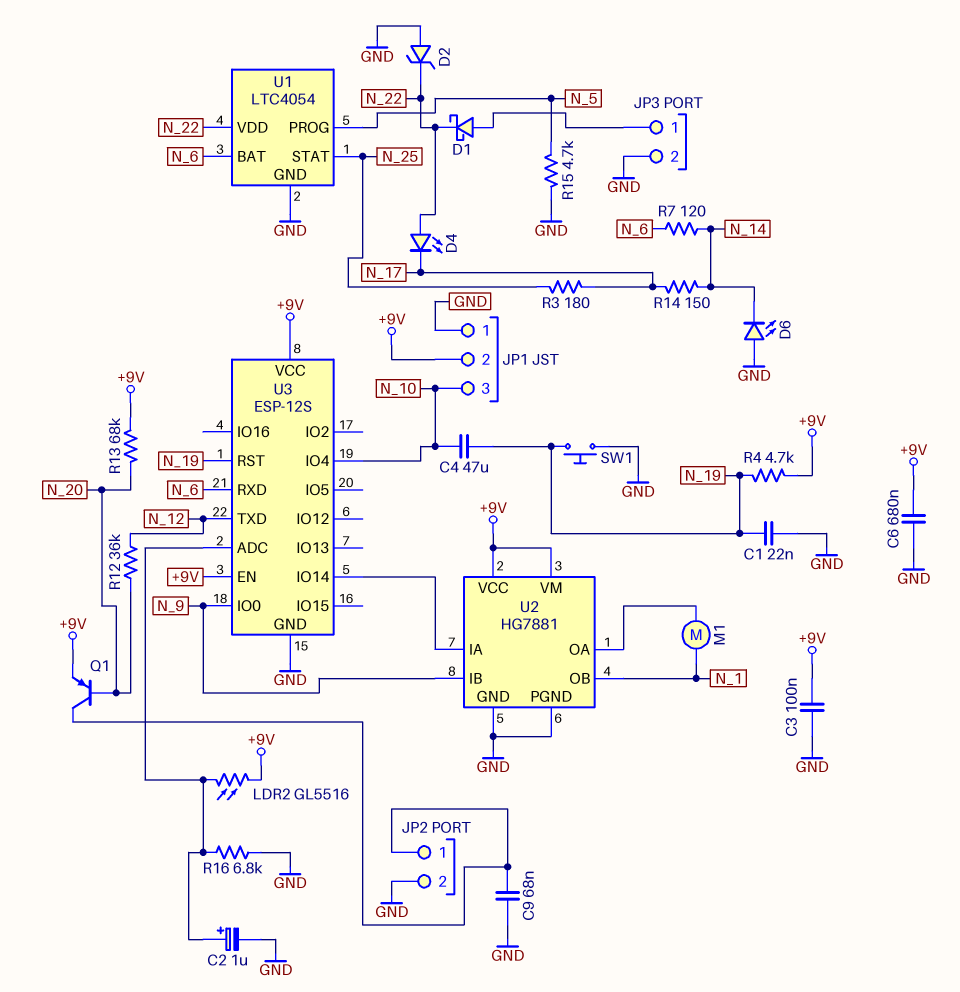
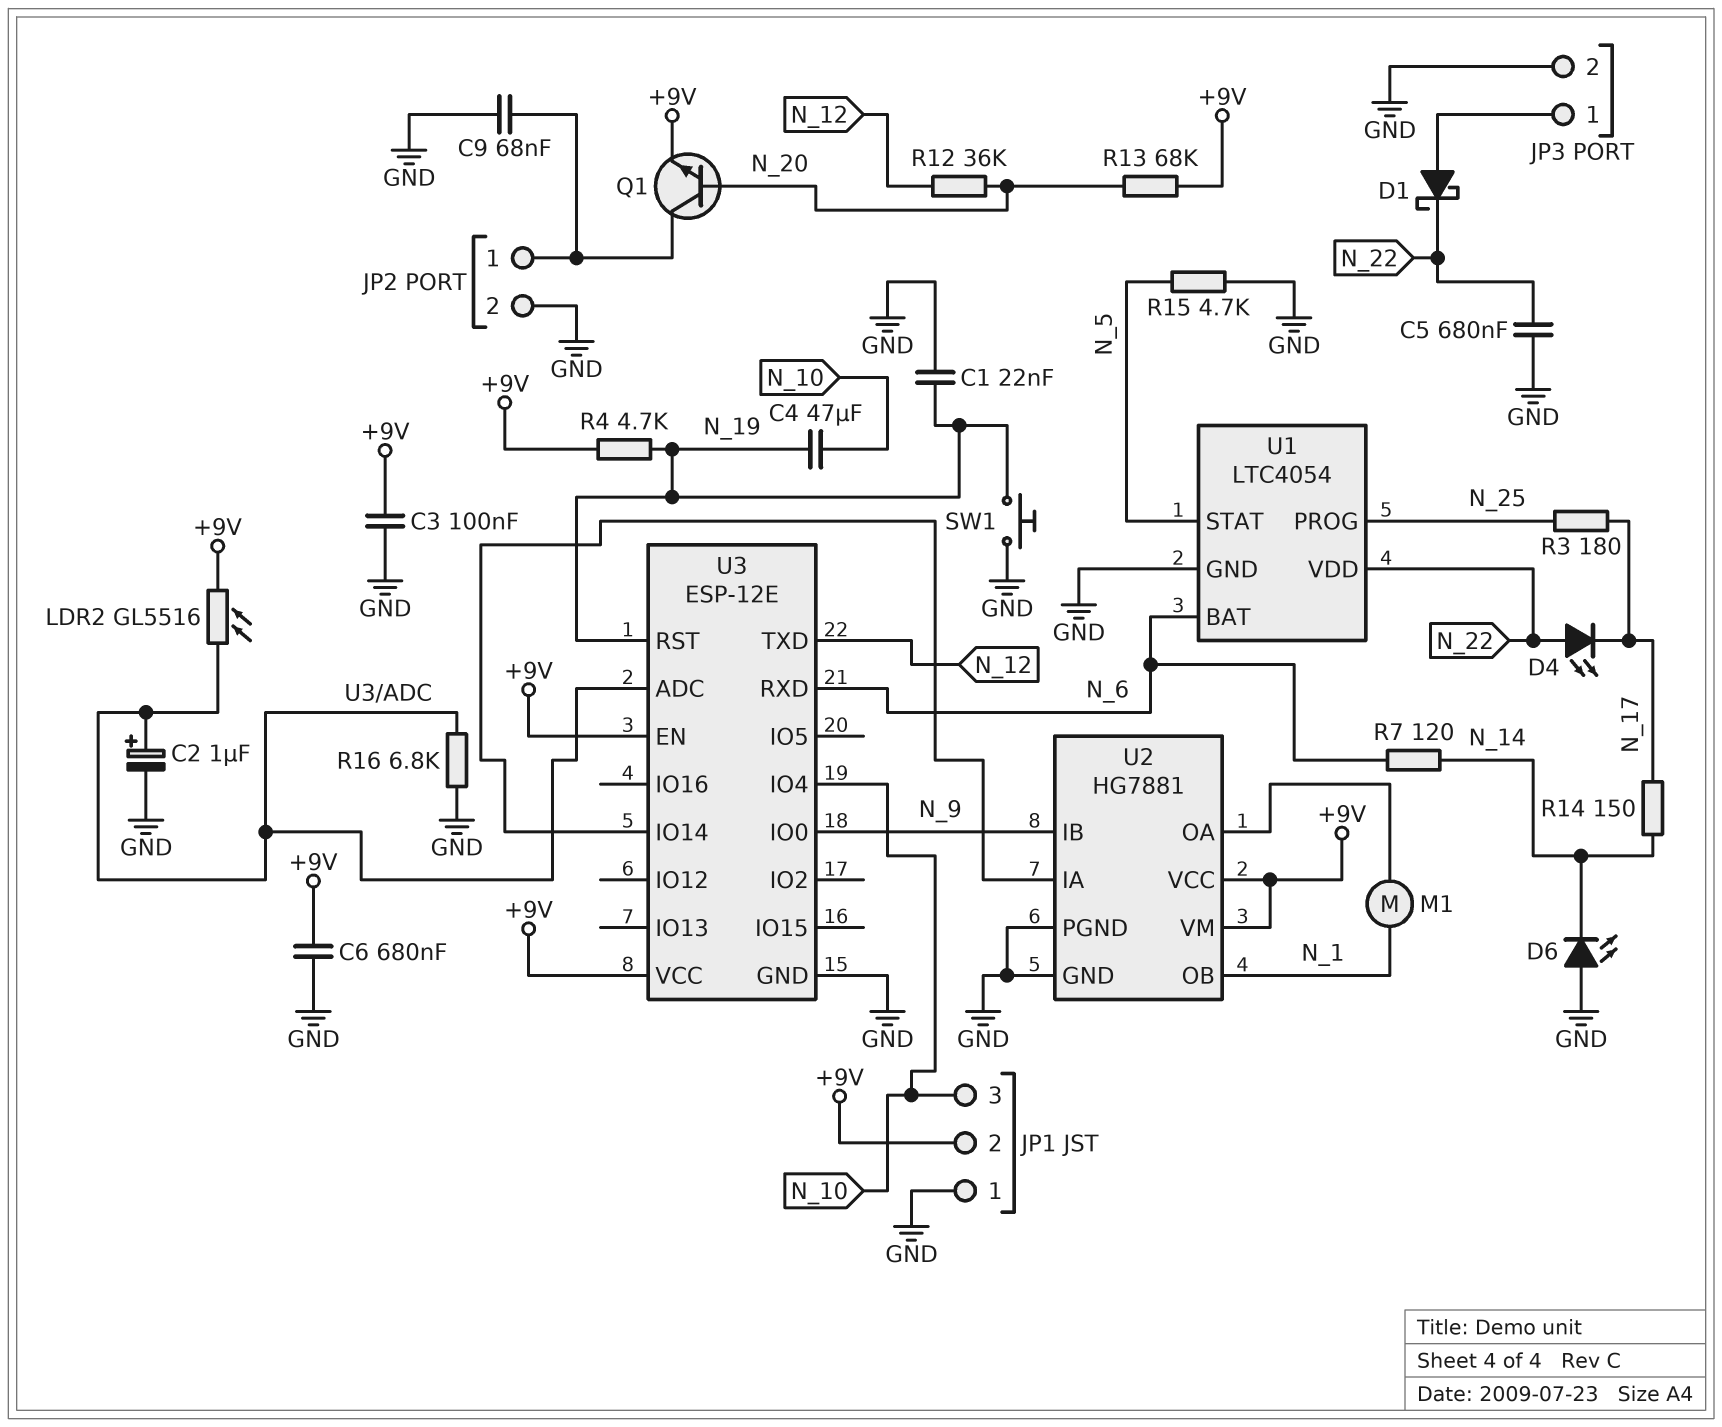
C5: none -> 680nF (GND, N_22)
D2: zener (A GND, K N_22) -> none
Q1: PNP (B N_20, C JP2/1, E +9V) -> NPN (B N_20, C JP2/1, E +9V)
U1 pin PROG: N_5 -> N_25
U1 pin STAT: N_25 -> N_5
U3: ESP-12S -> ESP-12E

